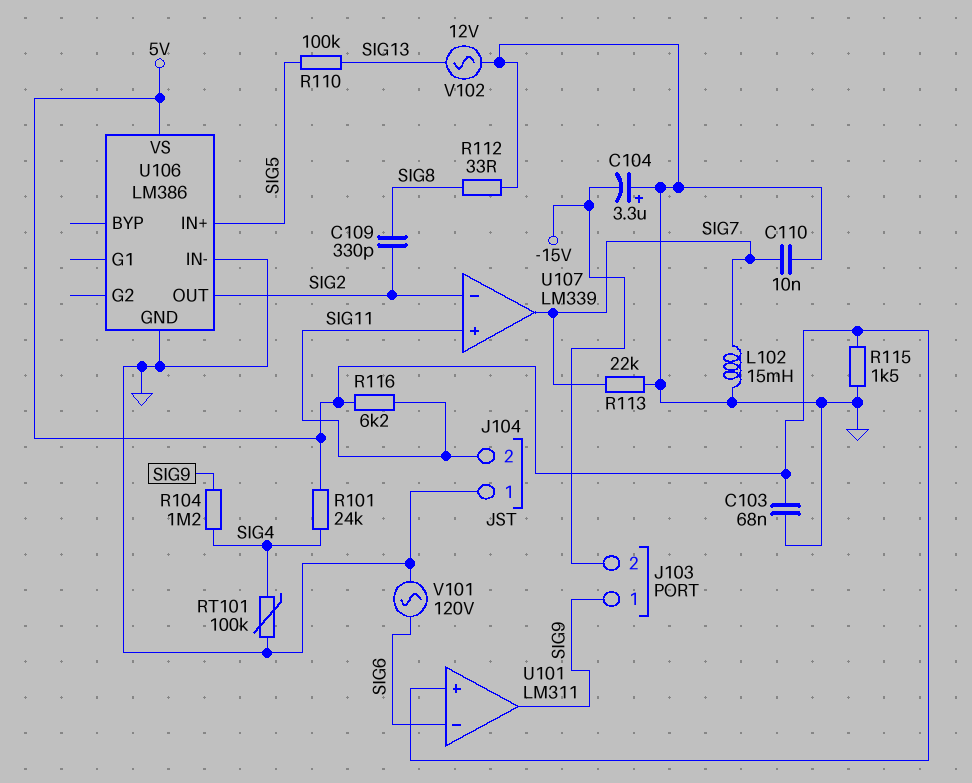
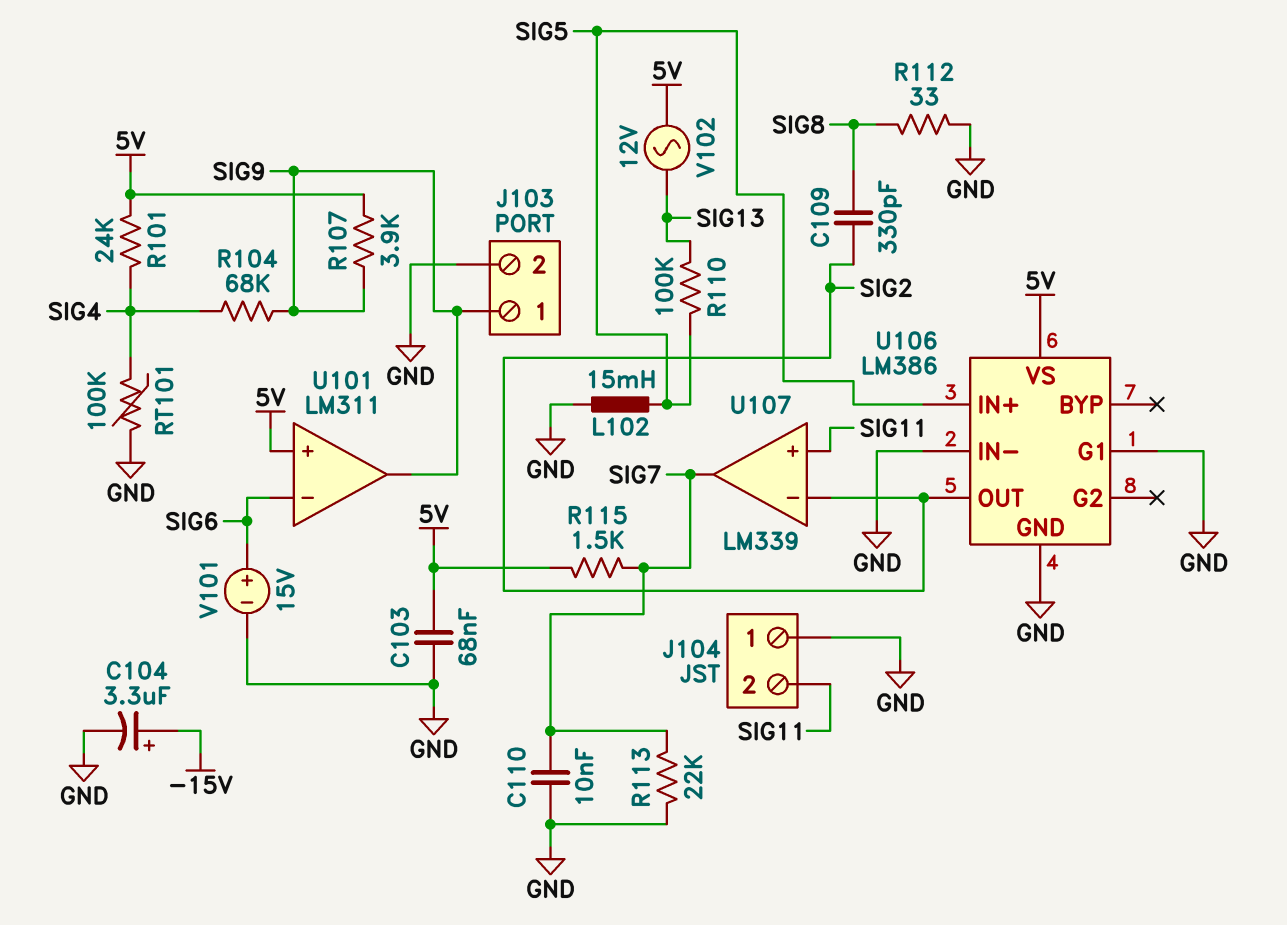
C104: 3.3uF (plus GND, minus -15V) -> 3.3uF (plus -15V, minus GND)
J103 pin 2: -15V -> GND
L102: 15mH (GND, SIG7) -> 15mH (GND, SIG5)
R104: 1.2M (SIG4, SIG9) -> 68k (SIG4, SIG9)
R107: none -> 3.9k (5V, SIG9)
R115: 1.5k (5V, GND) -> 1.5k (5V, SIG7)
R116: 6.2k (5V, SIG11) -> none
U106 pin G1: none -> GND
V101: AC 120V (GND, SIG6) -> 15V (plus SIG6, minus GND)
V102: AC 12V (GND, SIG13) -> AC 12V (5V, SIG13)

